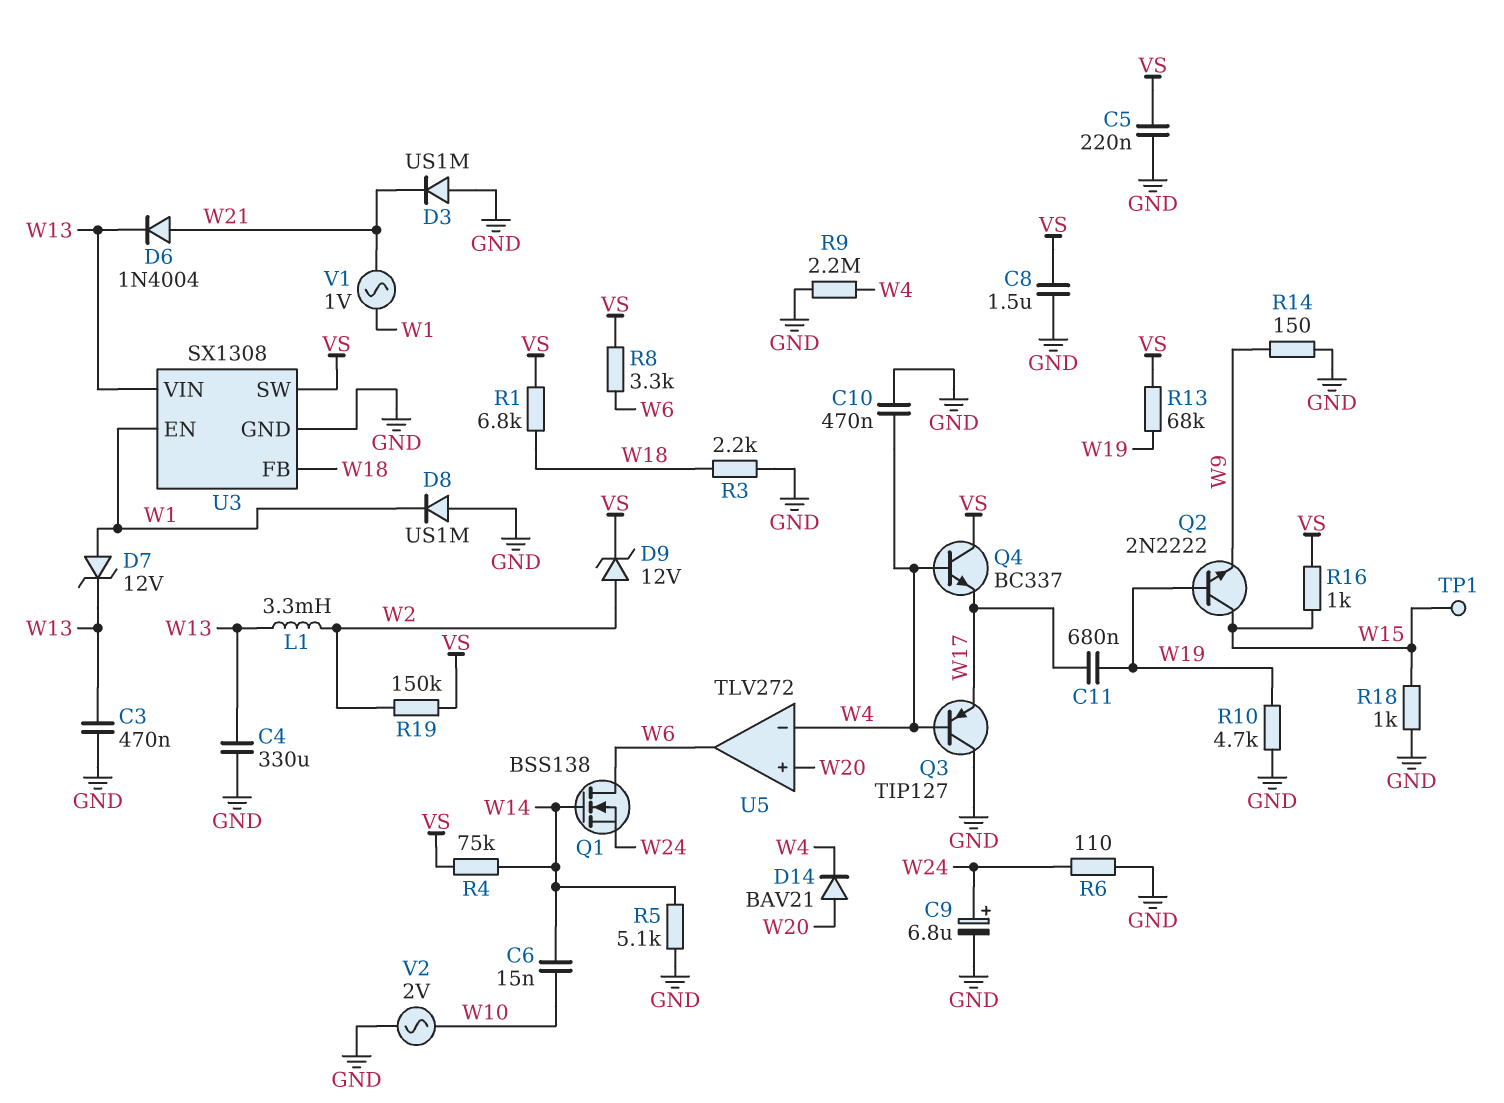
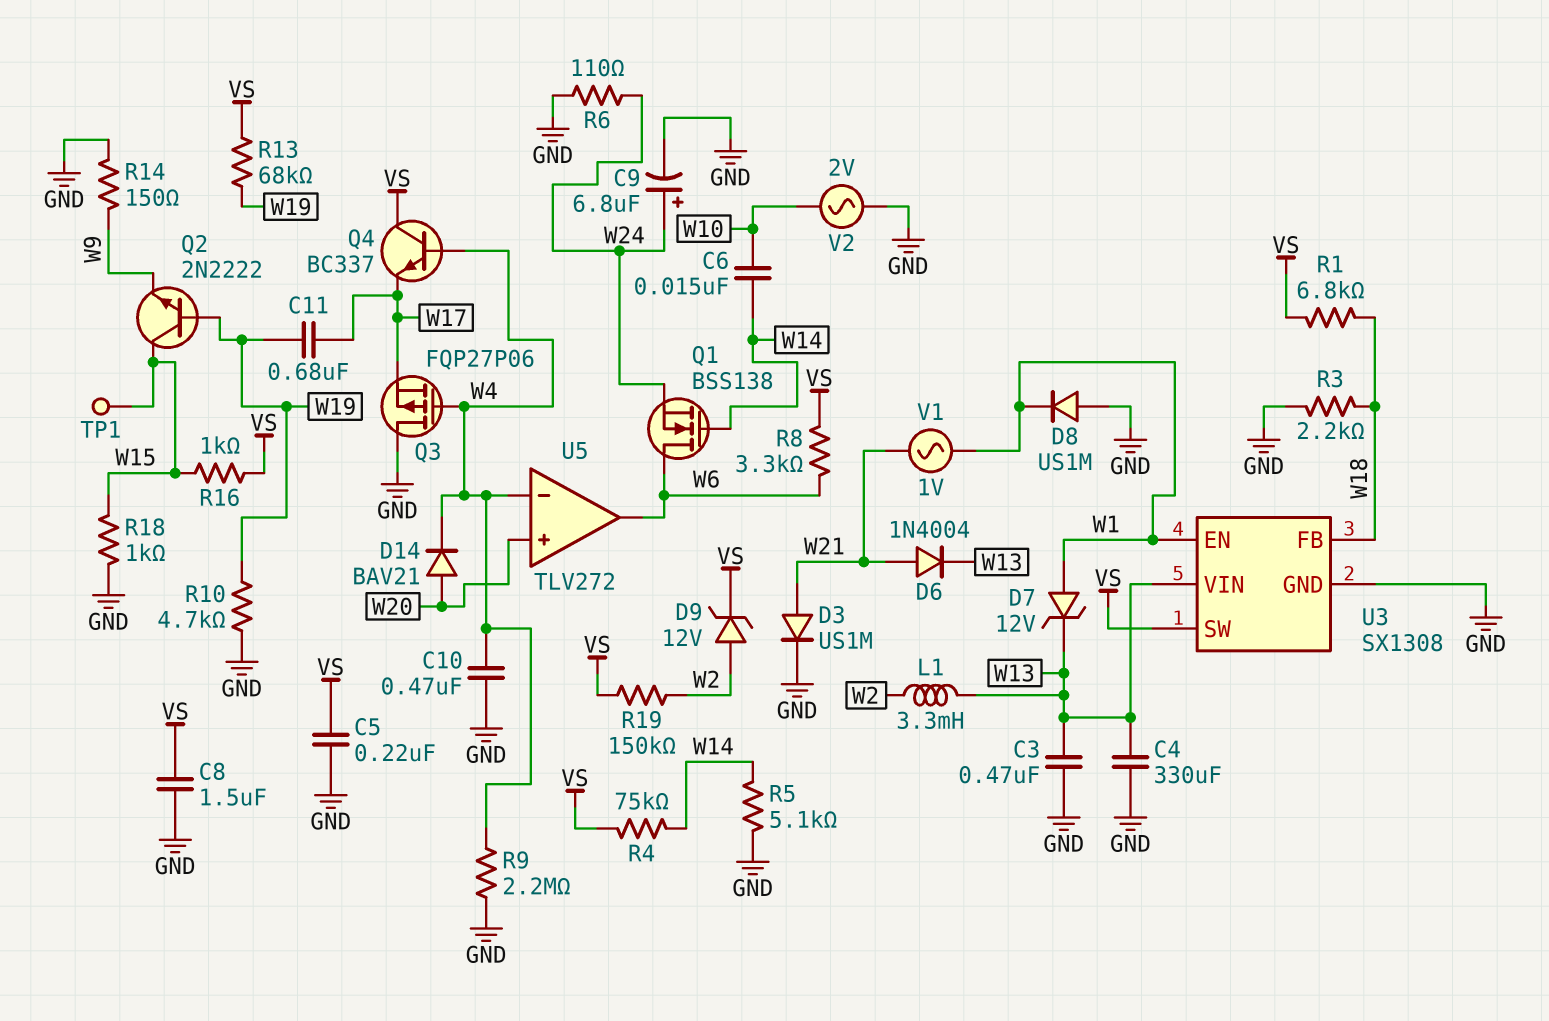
D3: diode US1M (A GND, K W21) -> diode US1M (A W21, K GND)
Q3: PNP TIP127 (B W4, C GND, E W17) -> PMOS FQP27P06 (G W4, D GND, S W17)

